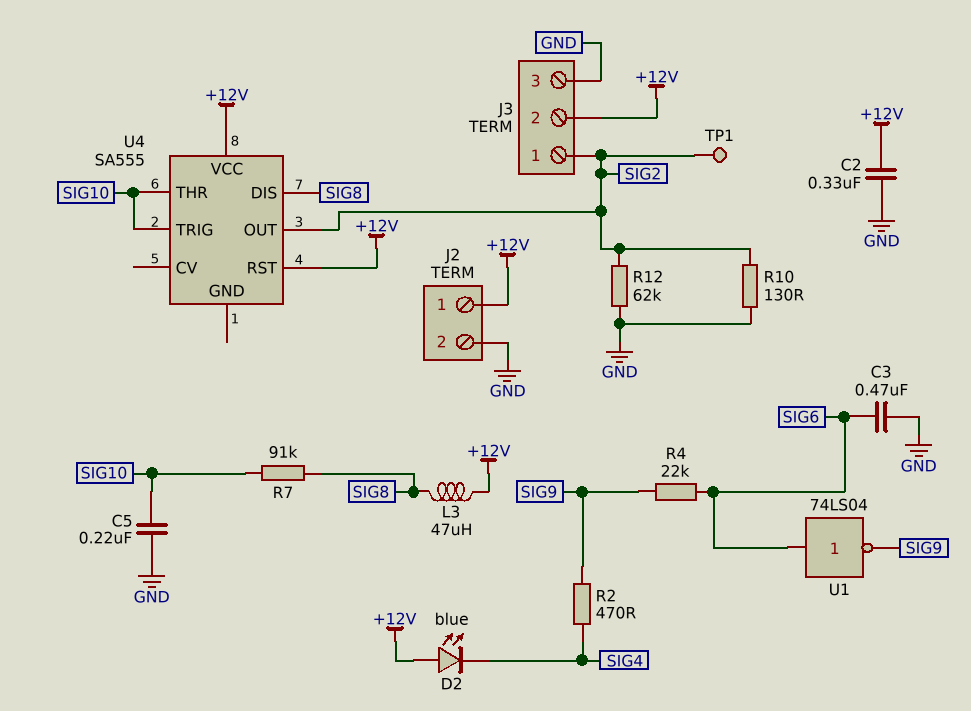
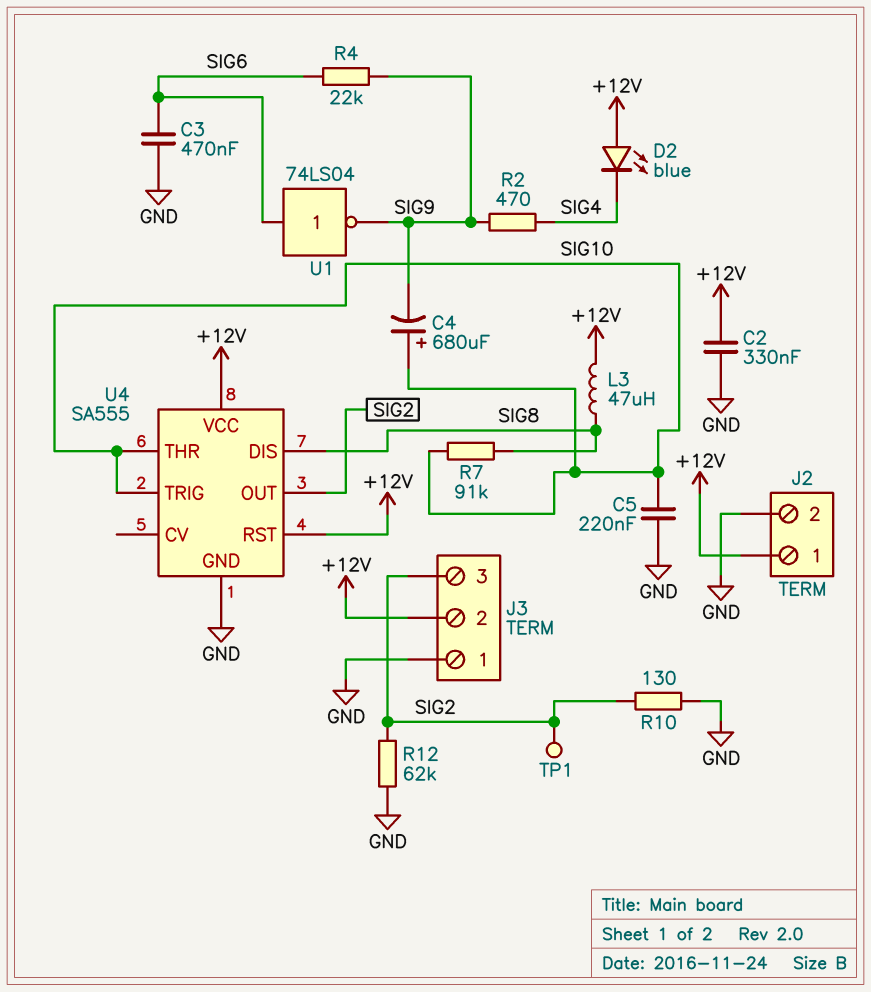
C4: none -> 680uF (plus SIG10, minus SIG9)
J3 pin 1: SIG2 -> GND
J3 pin 3: GND -> SIG2
U4 pin GND: none -> GND

